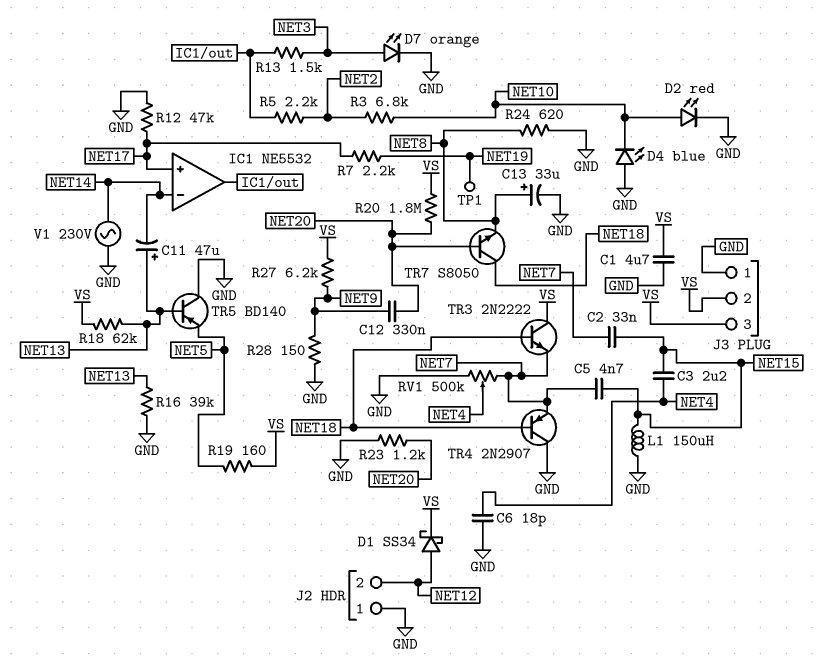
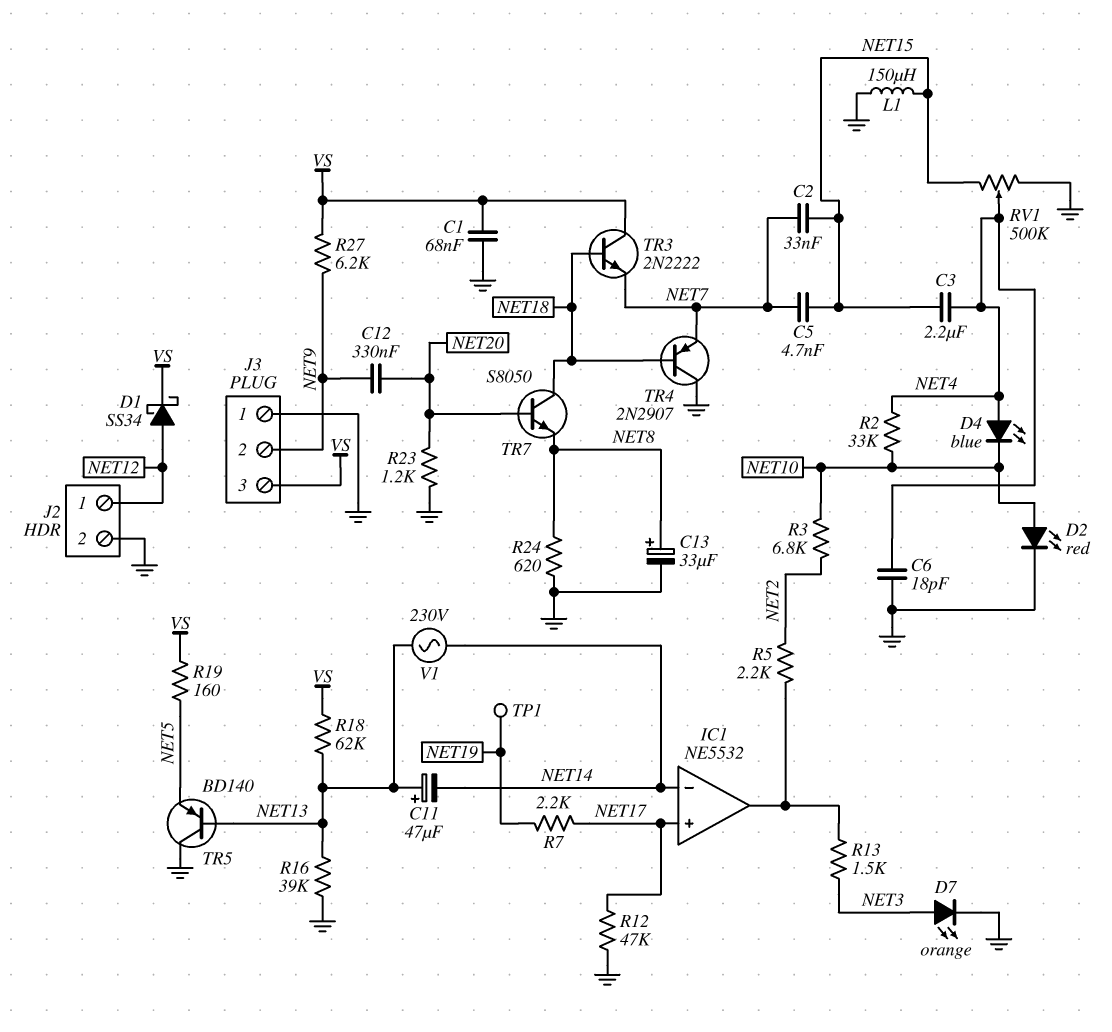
C1: 4.7uF (GND, VS) -> 68nF (GND, VS)
D4: LED blue (A GND, K NET10) -> LED blue (A NET4, K NET10)
J2 pin 1: GND -> NET12
J2 pin 2: NET12 -> GND
J3 pin 2: VS -> NET9
R2: none -> 33k (NET4, NET10)
R20: 1.8M (NET20, VS) -> none
R28: 150 (GND, NET9) -> none
RV1: 500k (GND, NET7, wiper NET4) -> 500k (GND, NET15, wiper NET4)
V1: AC 230V (GND, NET14) -> AC 230V (NET13, NET14)

